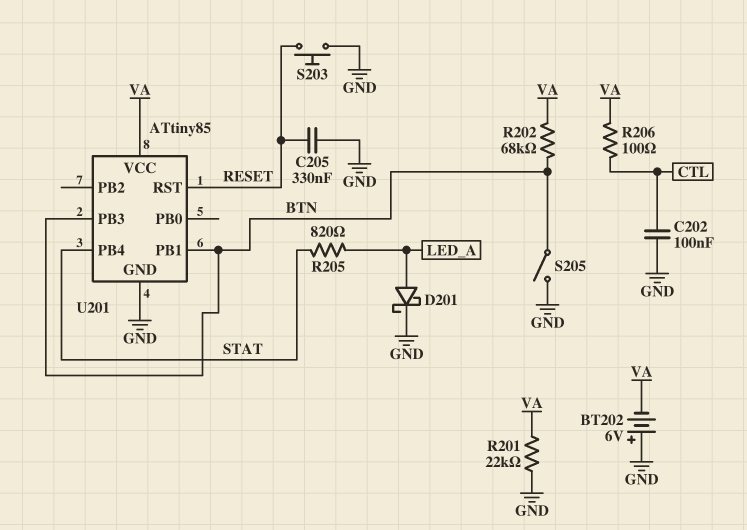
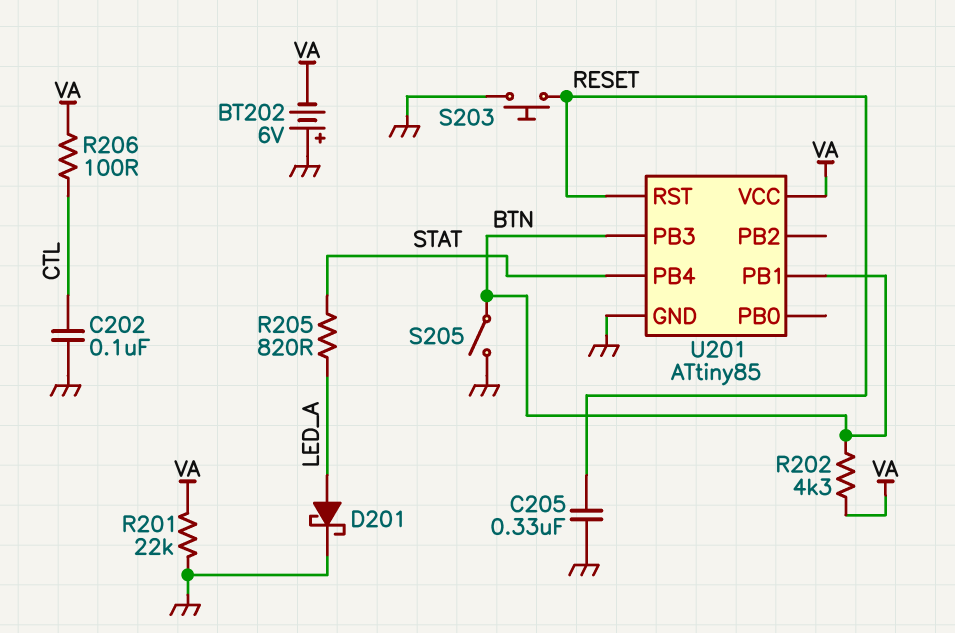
R202: 68k (BTN, VA) -> 4.3k (BTN, VA)

